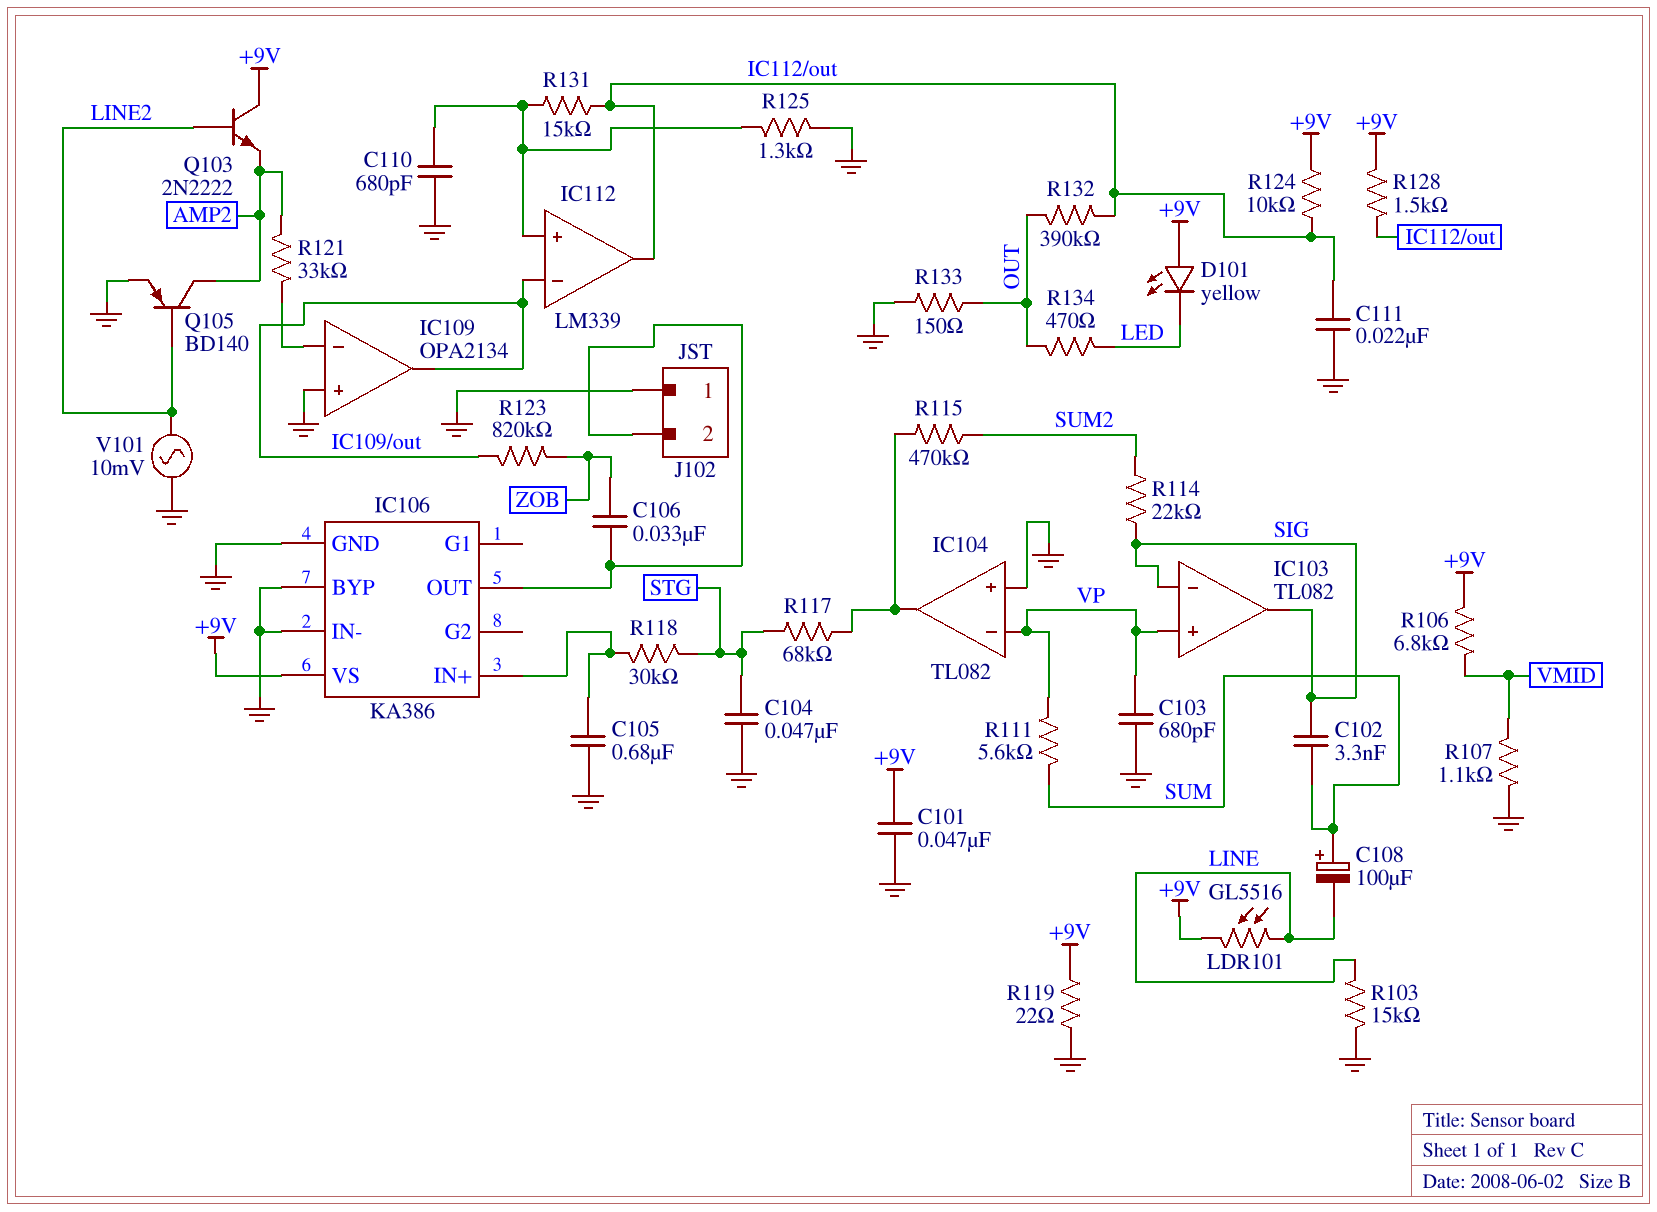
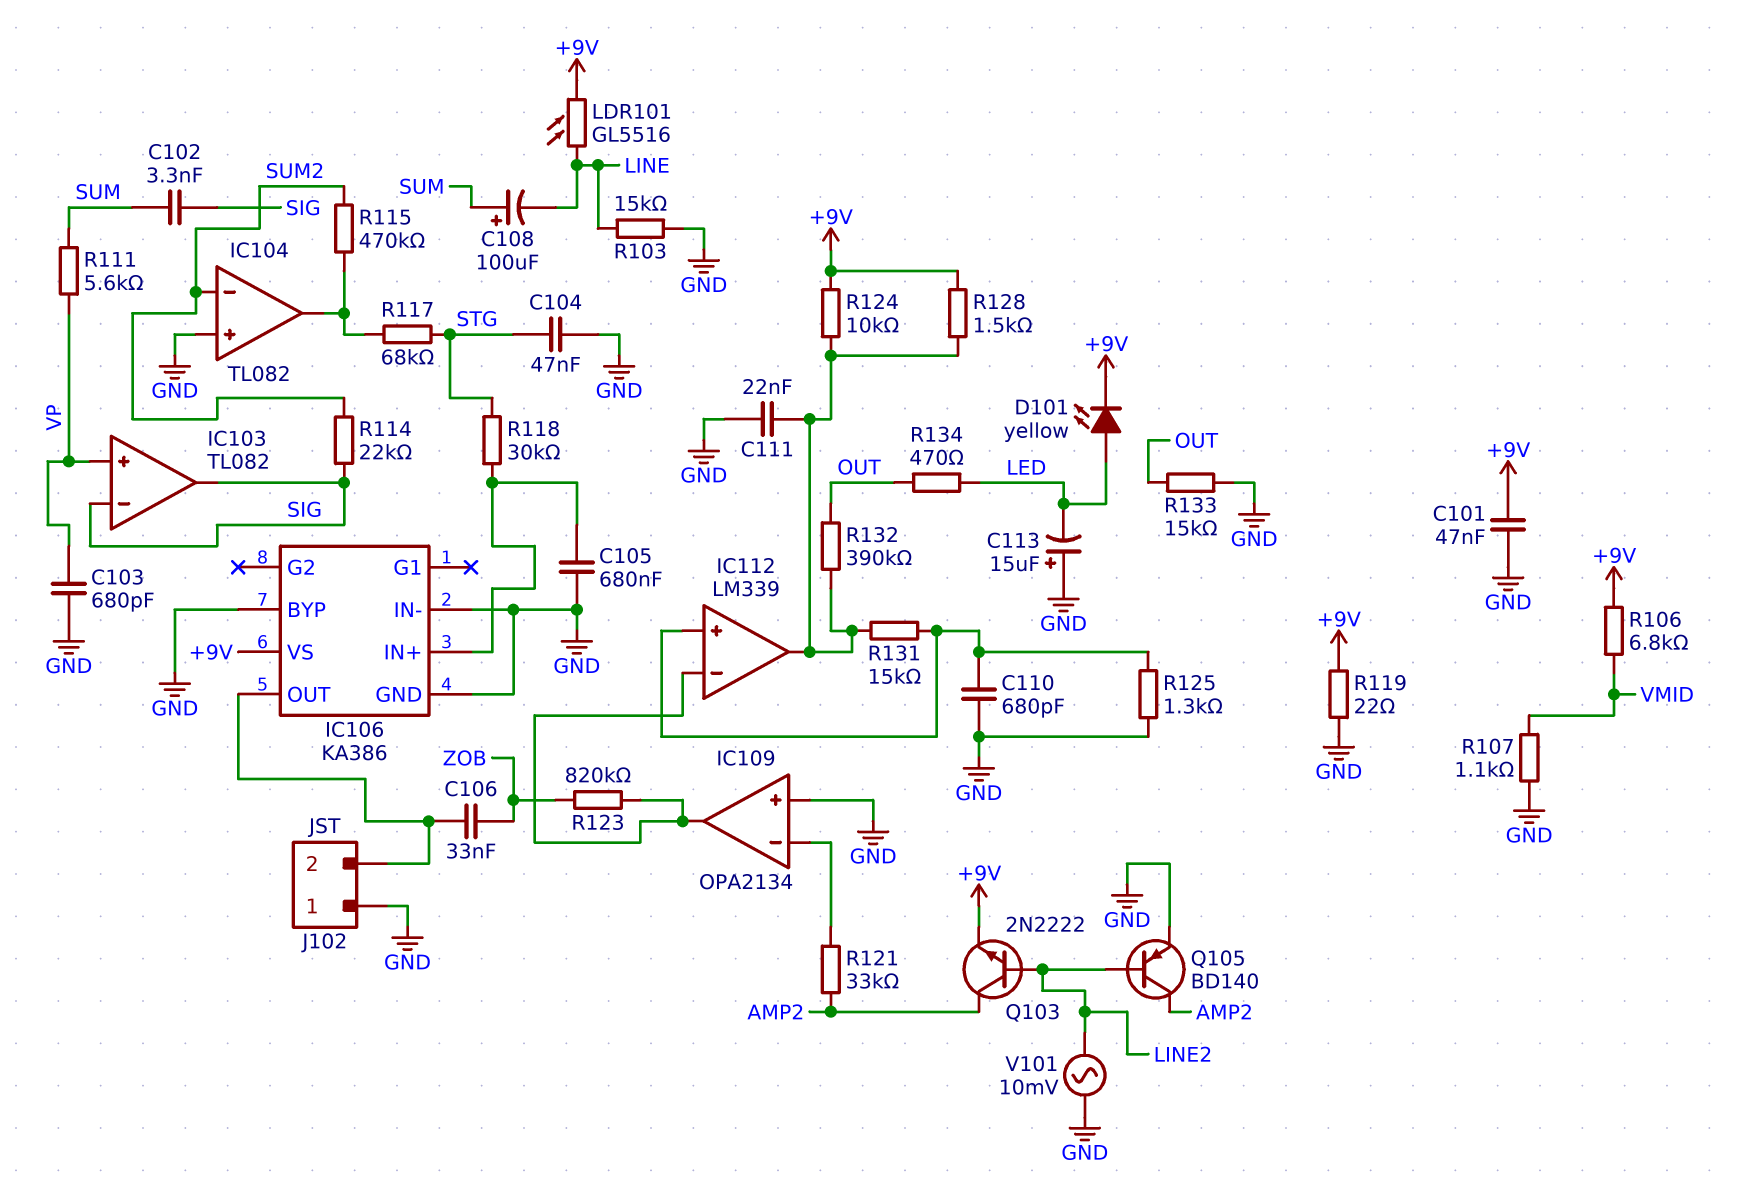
C113: none -> 15uF (plus GND, minus LED)
D101: LED yellow (A +9V, K LED) -> LED yellow (A LED, K +9V)
IC104 pin in-: VP -> SUM2
Q103: NPN 2N2222 (B LINE2, C +9V, E AMP2) -> NPN 2N2222 (B LINE2, C AMP2, E +9V)
R133: 150 (GND, OUT) -> 15k (GND, OUT)

